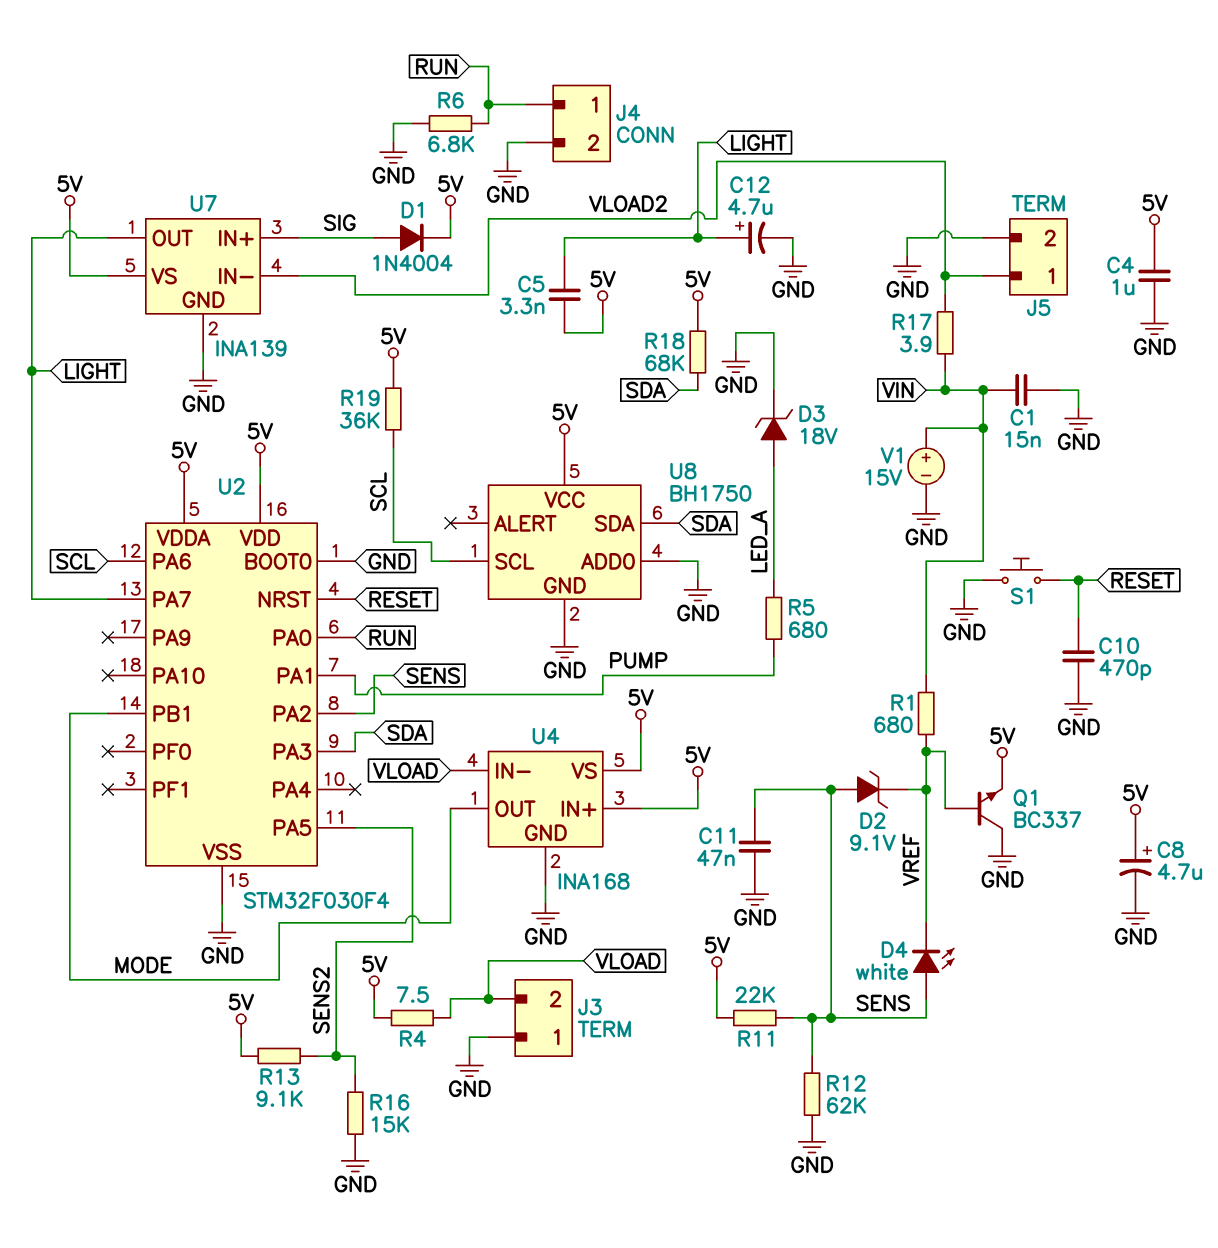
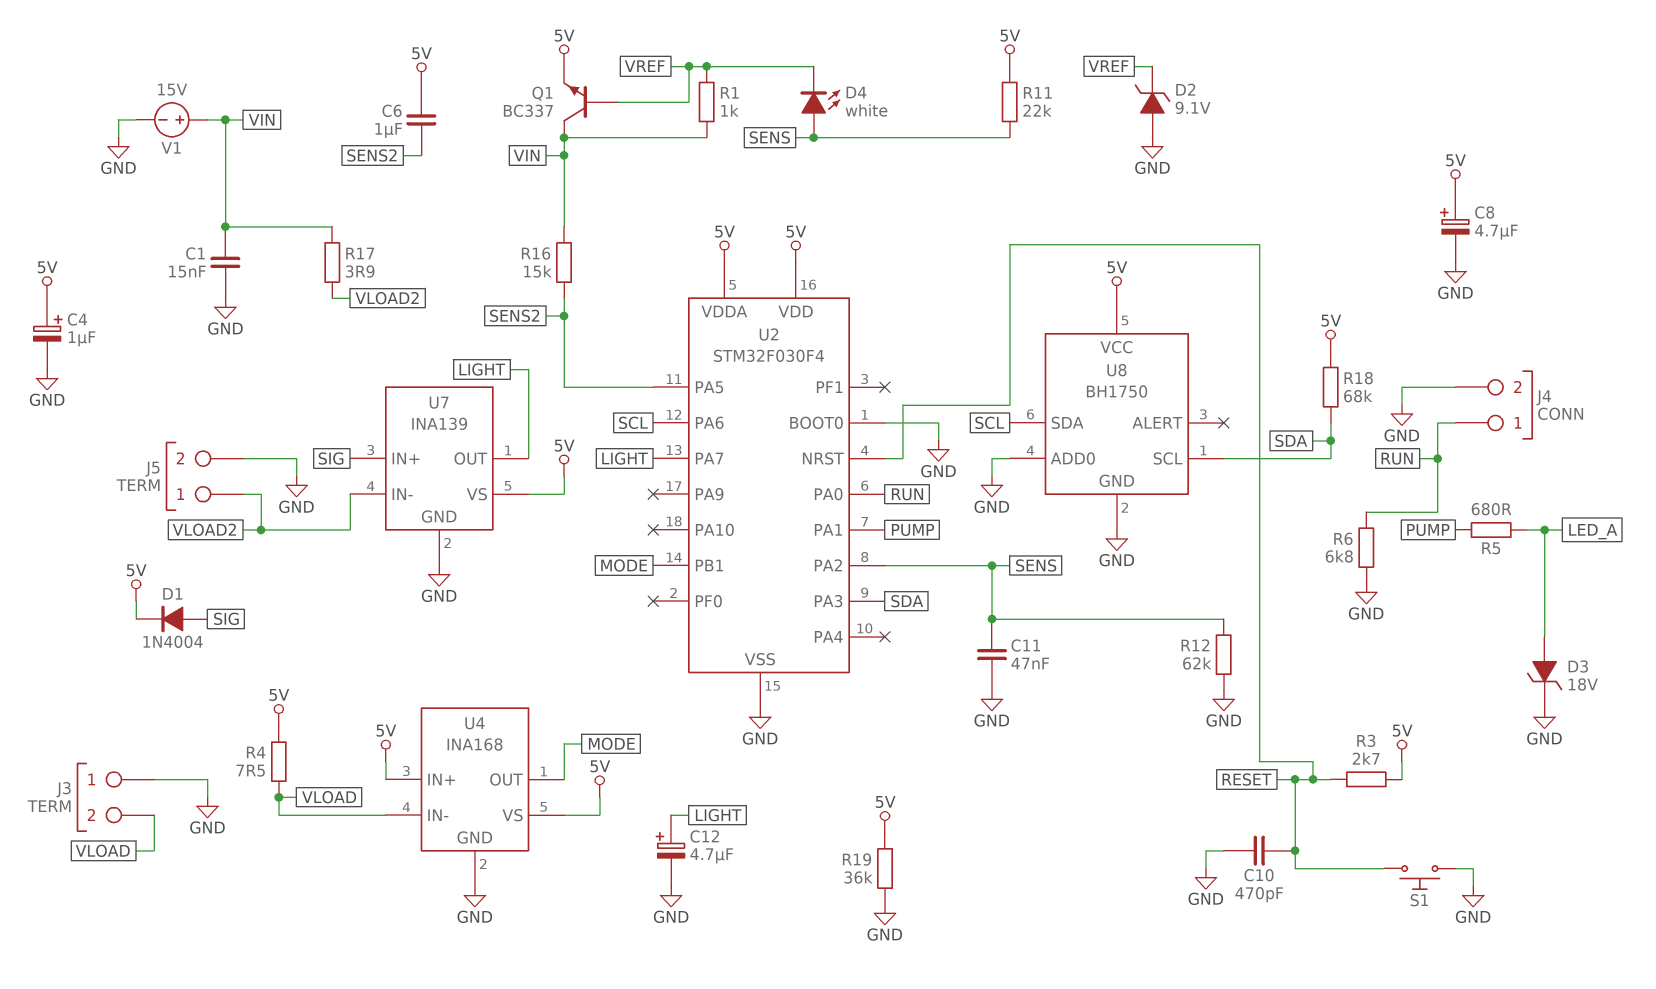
C4: 1uF (5V, GND) -> 1uF (plus 5V, minus GND)
C5: 3.3nF (5V, LIGHT) -> none
C6: none -> 1uF (5V, SENS2)
D2: zener 9.1V (A SENS, K VREF) -> zener 9.1V (A GND, K VREF)
Q1: NPN BC337 (B VREF, C GND, E 5V) -> NPN BC337 (B VREF, C VIN, E 5V)
R1: 680 (VIN, VREF) -> 1k (VIN, VREF)
R3: none -> 2.7k (5V, RESET)
R13: 9.1k (5V, SENS2) -> none
R16: 15k (GND, SENS2) -> 15k (SENS2, VIN)
R19: 36k (5V, SCL) -> 36k (5V, GND)
U8 pin SCL: SCL -> SDA
U8 pin SDA: SDA -> SCL

